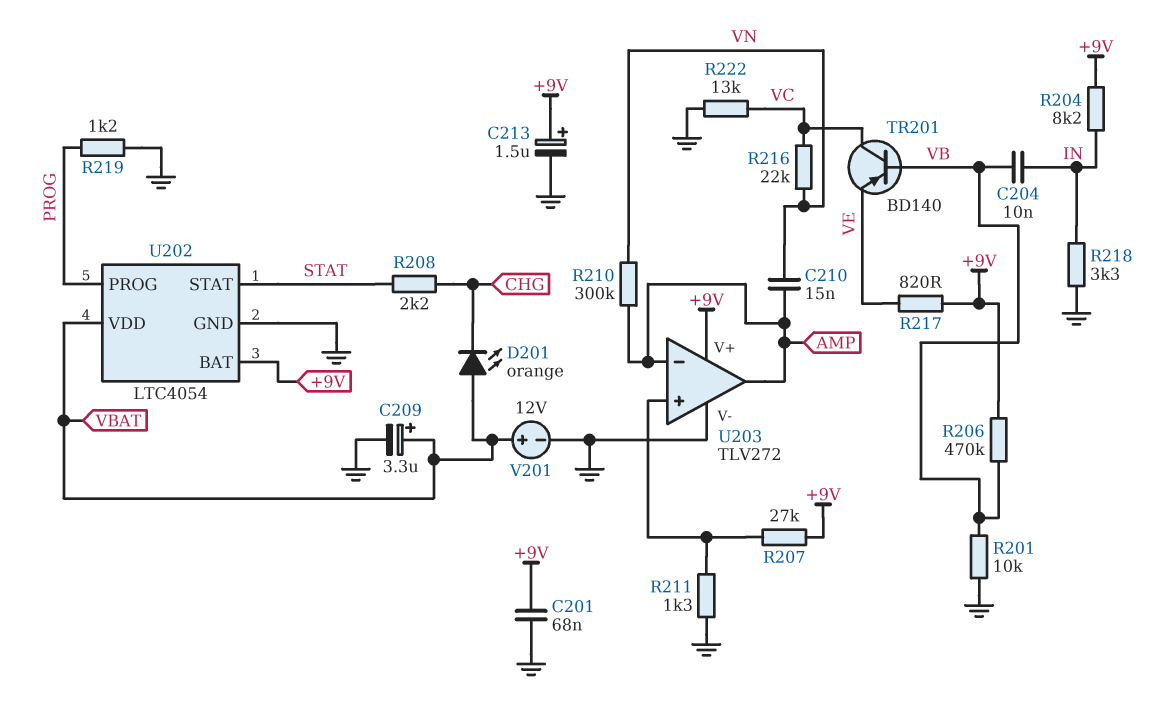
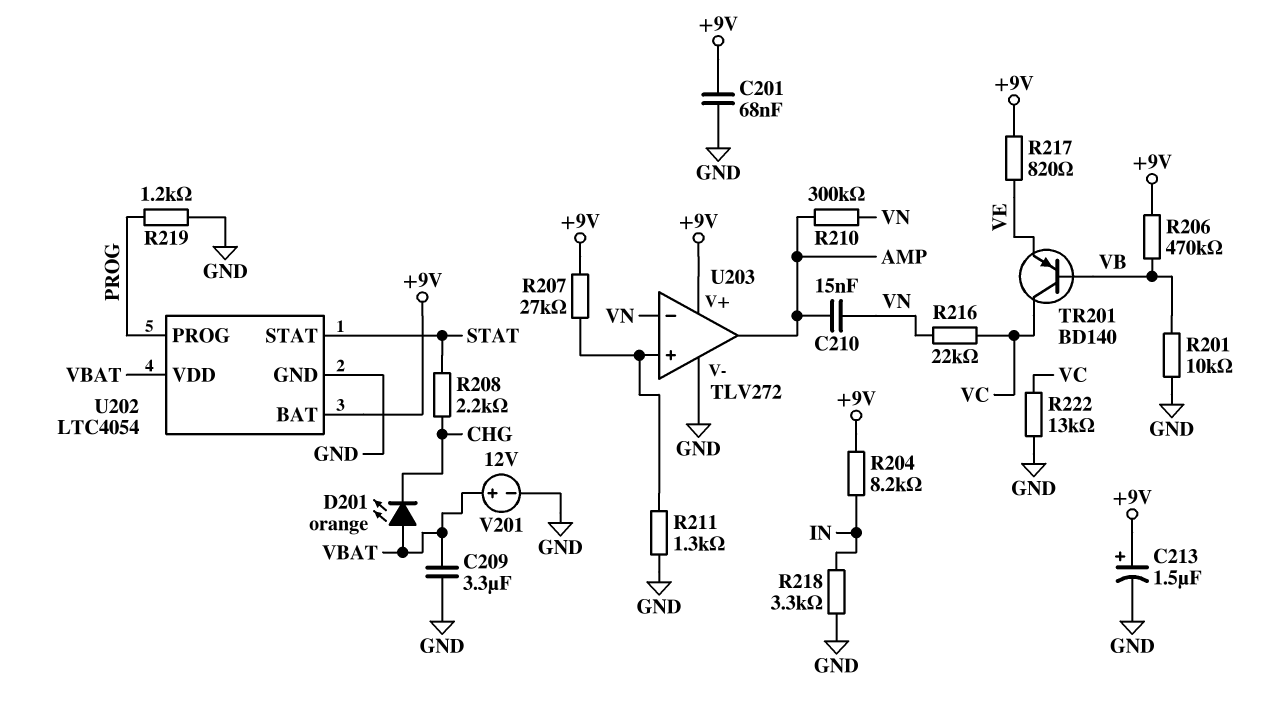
C204: 10nF (IN, VB) -> none
C209: 3.3uF (plus VBAT, minus GND) -> 3.3uF (GND, VBAT)
U203 pin in-: AMP -> VN

